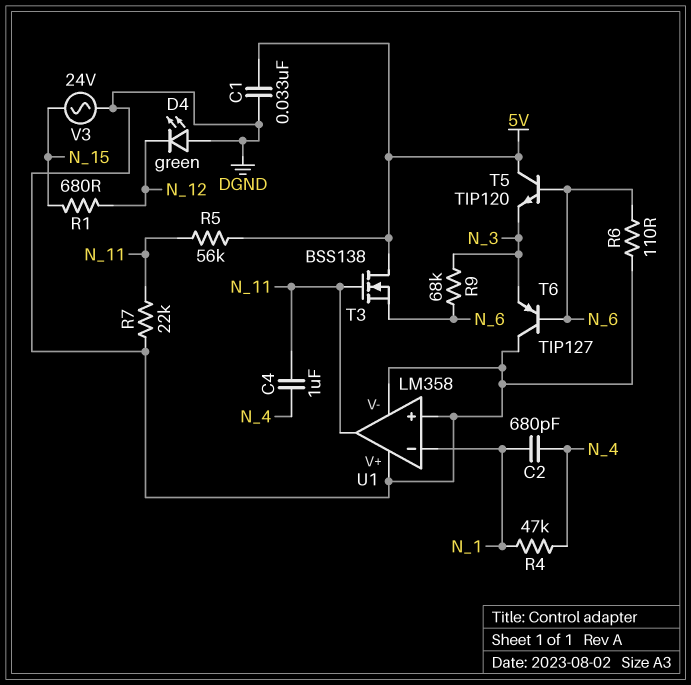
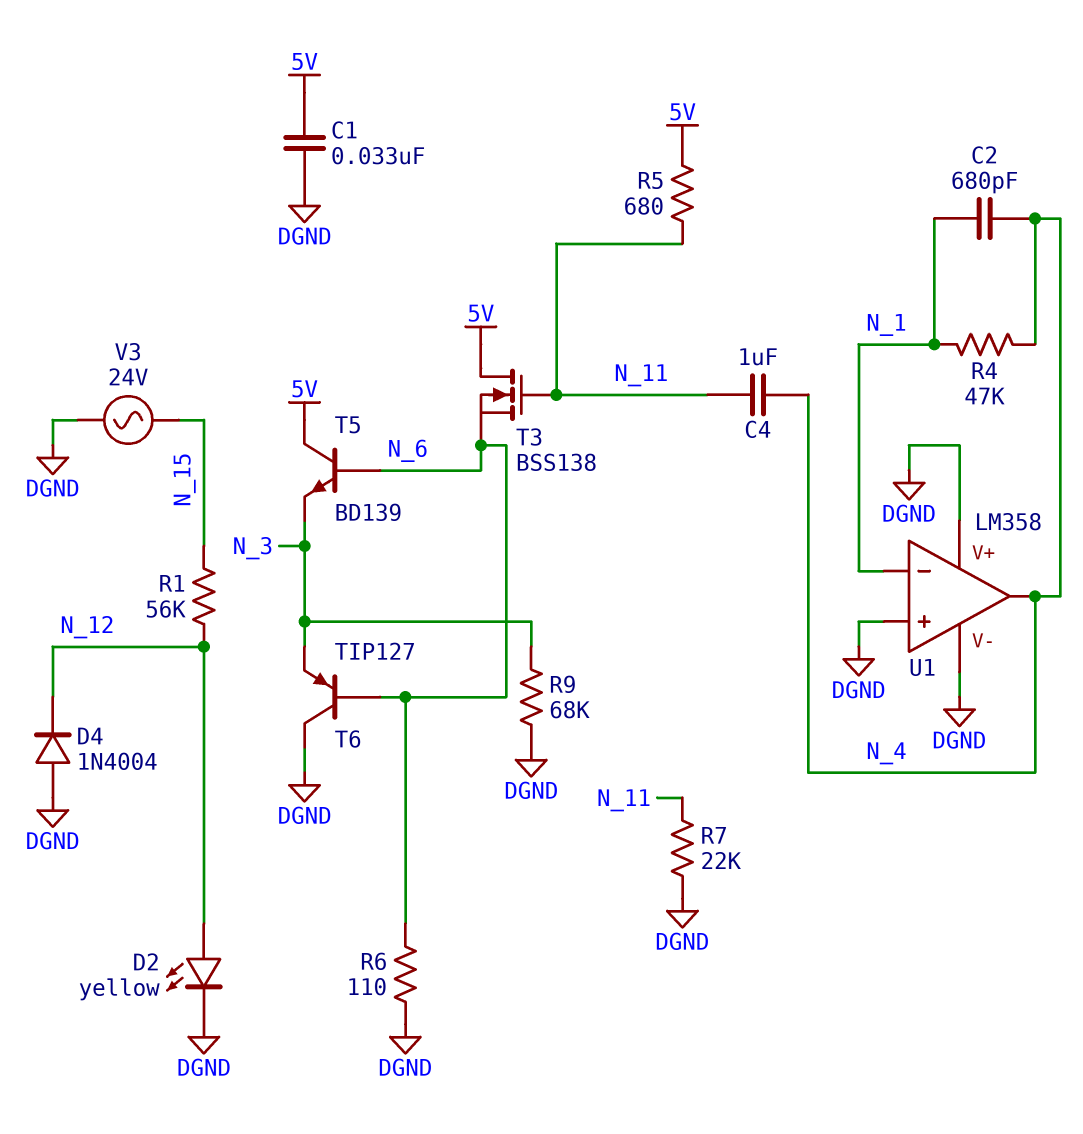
D2: none -> LED yellow (A N_12, K DGND)
D4: LED green (A DGND, K N_12) -> diode 1N4004 (A DGND, K N_12)
R1: 680 (N_12, N_15) -> 56k (N_12, N_15)
R5: 56k (5V, N_11) -> 680 (5V, N_11)
R9: 68k (N_3, N_6) -> 68k (DGND, N_3)
T5: NPN TIP120 (B N_6, C 5V, E N_3) -> NPN BD139 (B N_6, C 5V, E N_3)
U1 pin out: N_11 -> N_4

